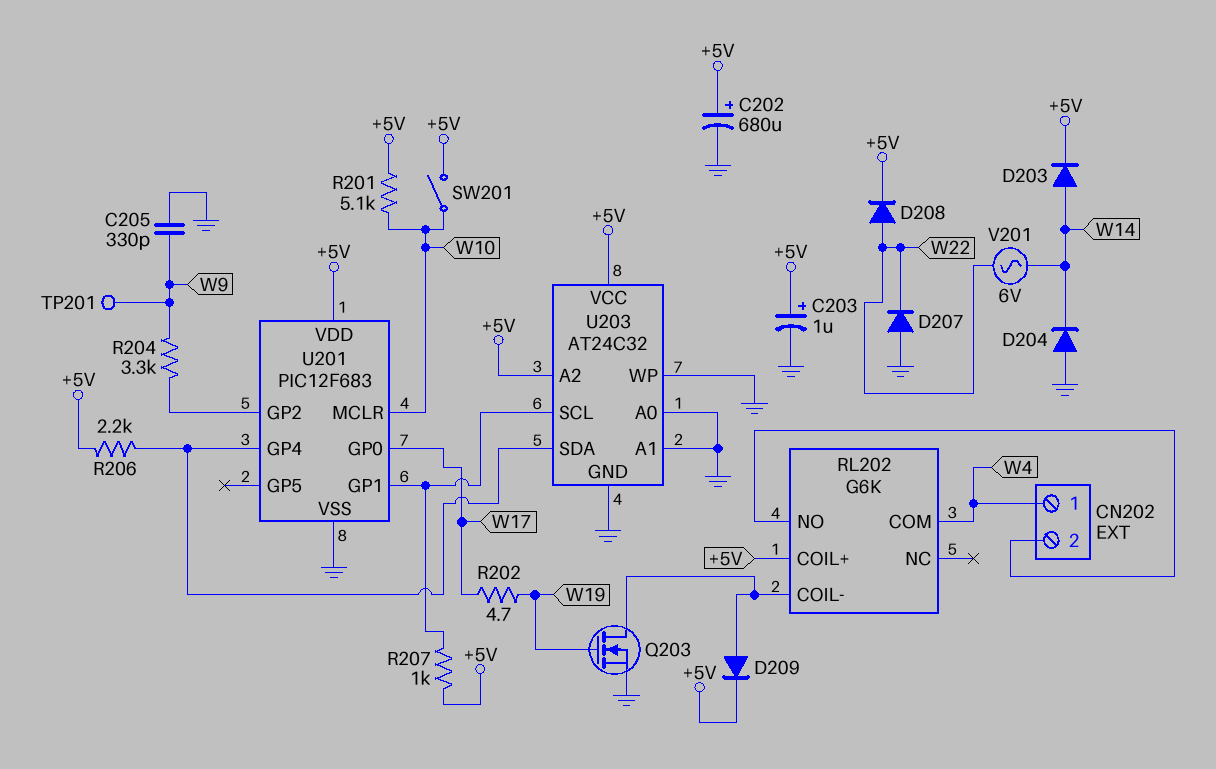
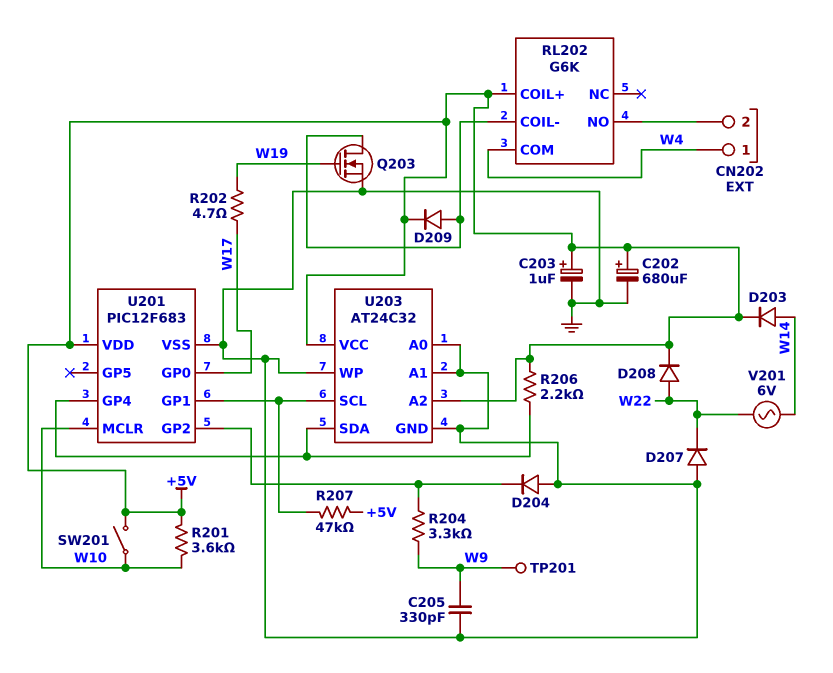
D204: diode (A GND, K W14) -> diode (A GND, K U201/GP2)
R201: 5.1k (+5V, W10) -> 3.6k (+5V, W10)
R207: 1k (+5V, U201/GP1) -> 47k (+5V, U201/GP1)

